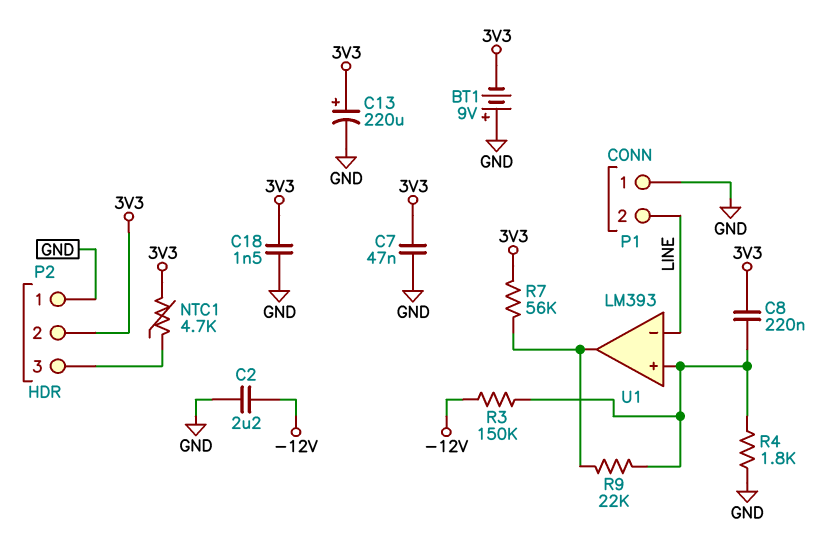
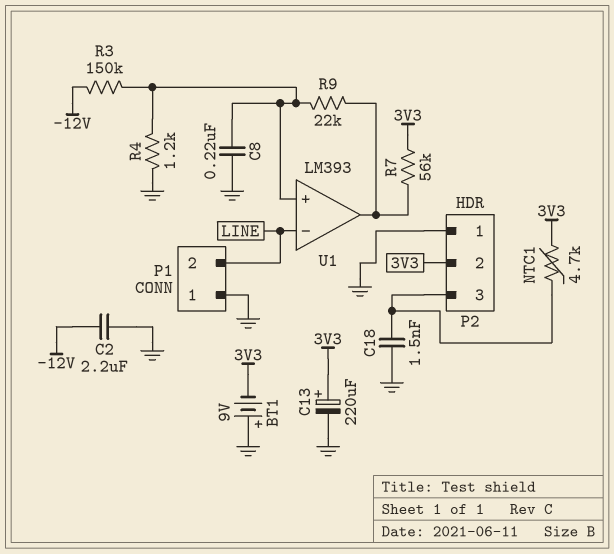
C7: 47nF (3V3, GND) -> none
C8: 220nF (3V3, U1/in+) -> 220nF (GND, U1/in+)
C18: 1.5nF (3V3, GND) -> 1.5nF (GND, P2/3)
R4: 1.8k (GND, U1/in+) -> 1.2k (GND, U1/in+)

